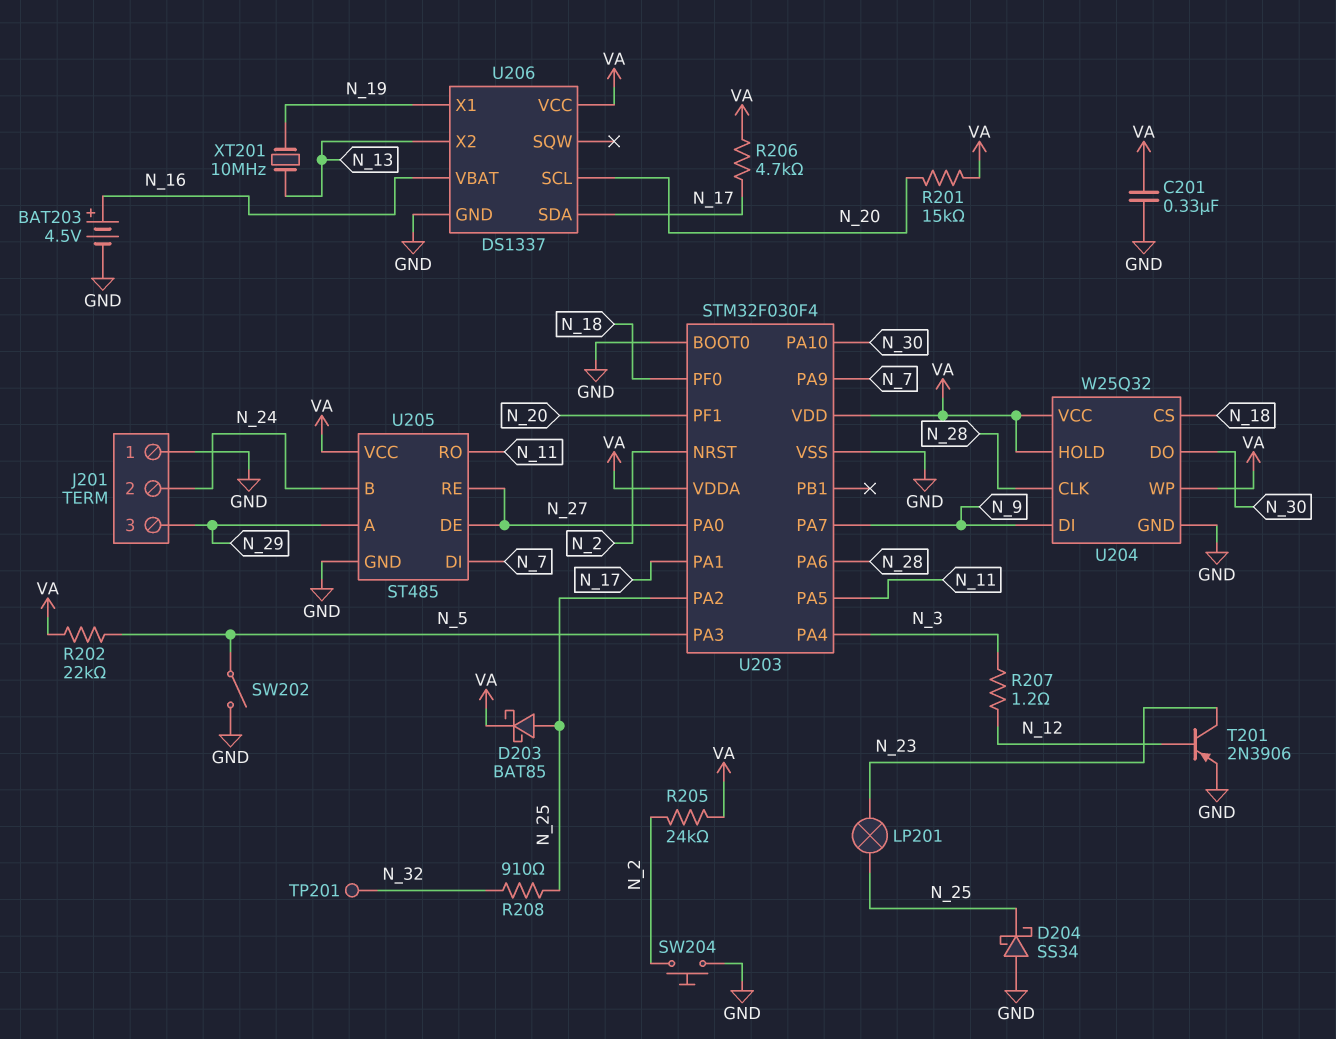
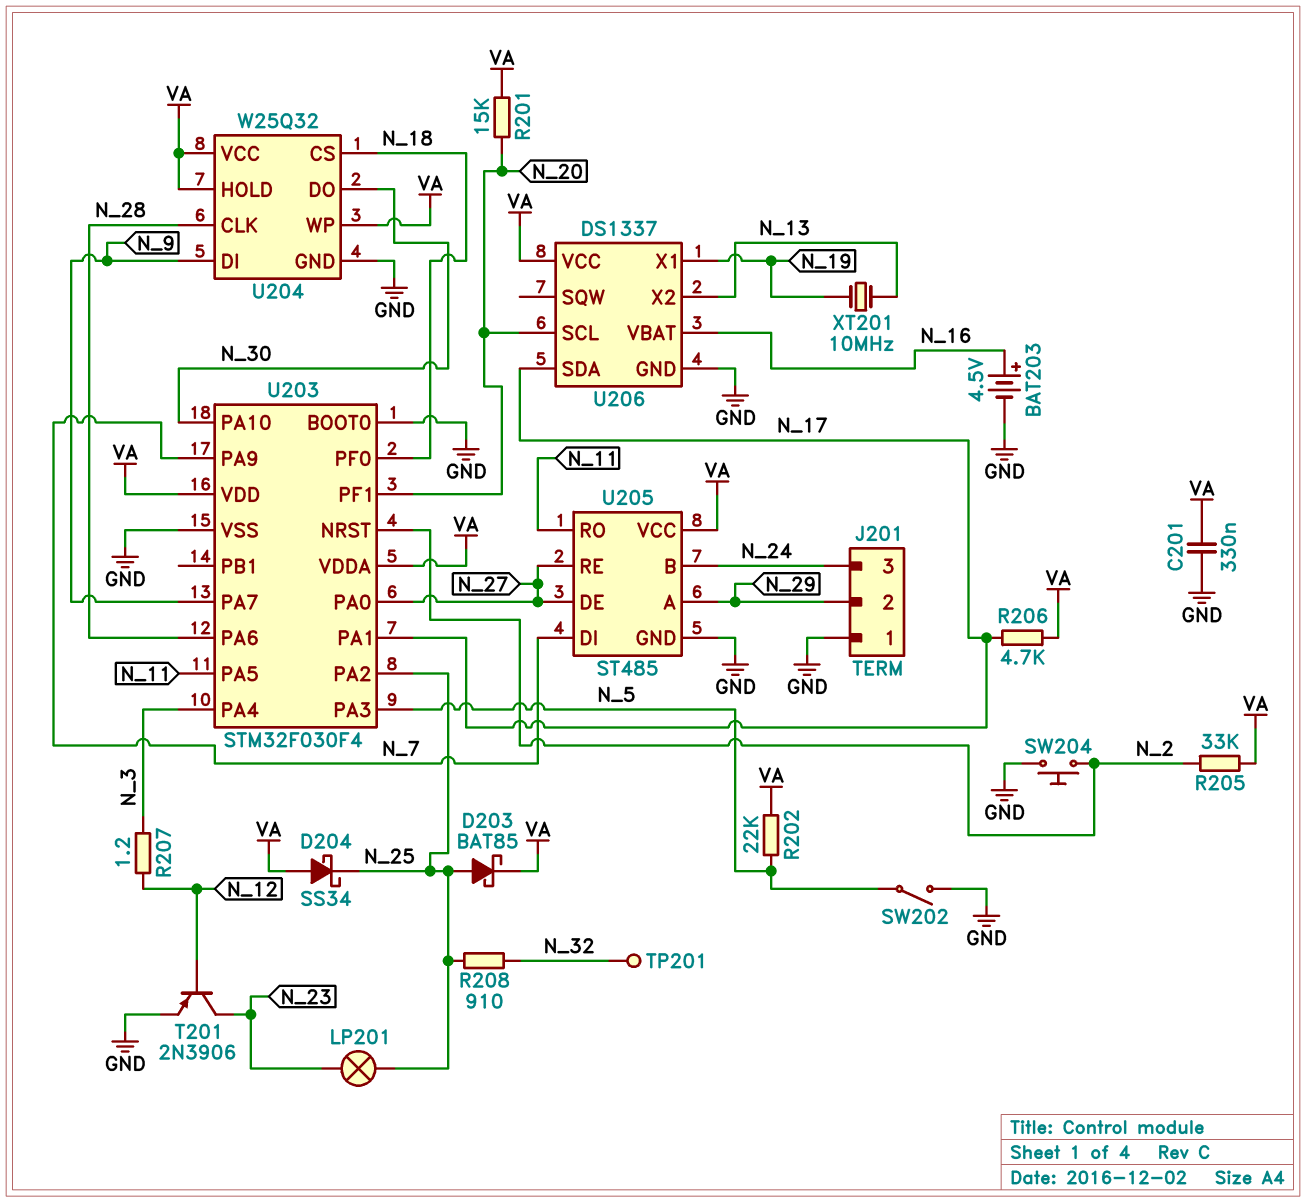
D204: schottky SS34 (A GND, K N_25) -> schottky SS34 (A VA, K N_25)
J201 pin 2: N_24 -> N_29
J201 pin 3: N_29 -> N_24
R205: 24k (N_2, VA) -> 33k (N_2, VA)

